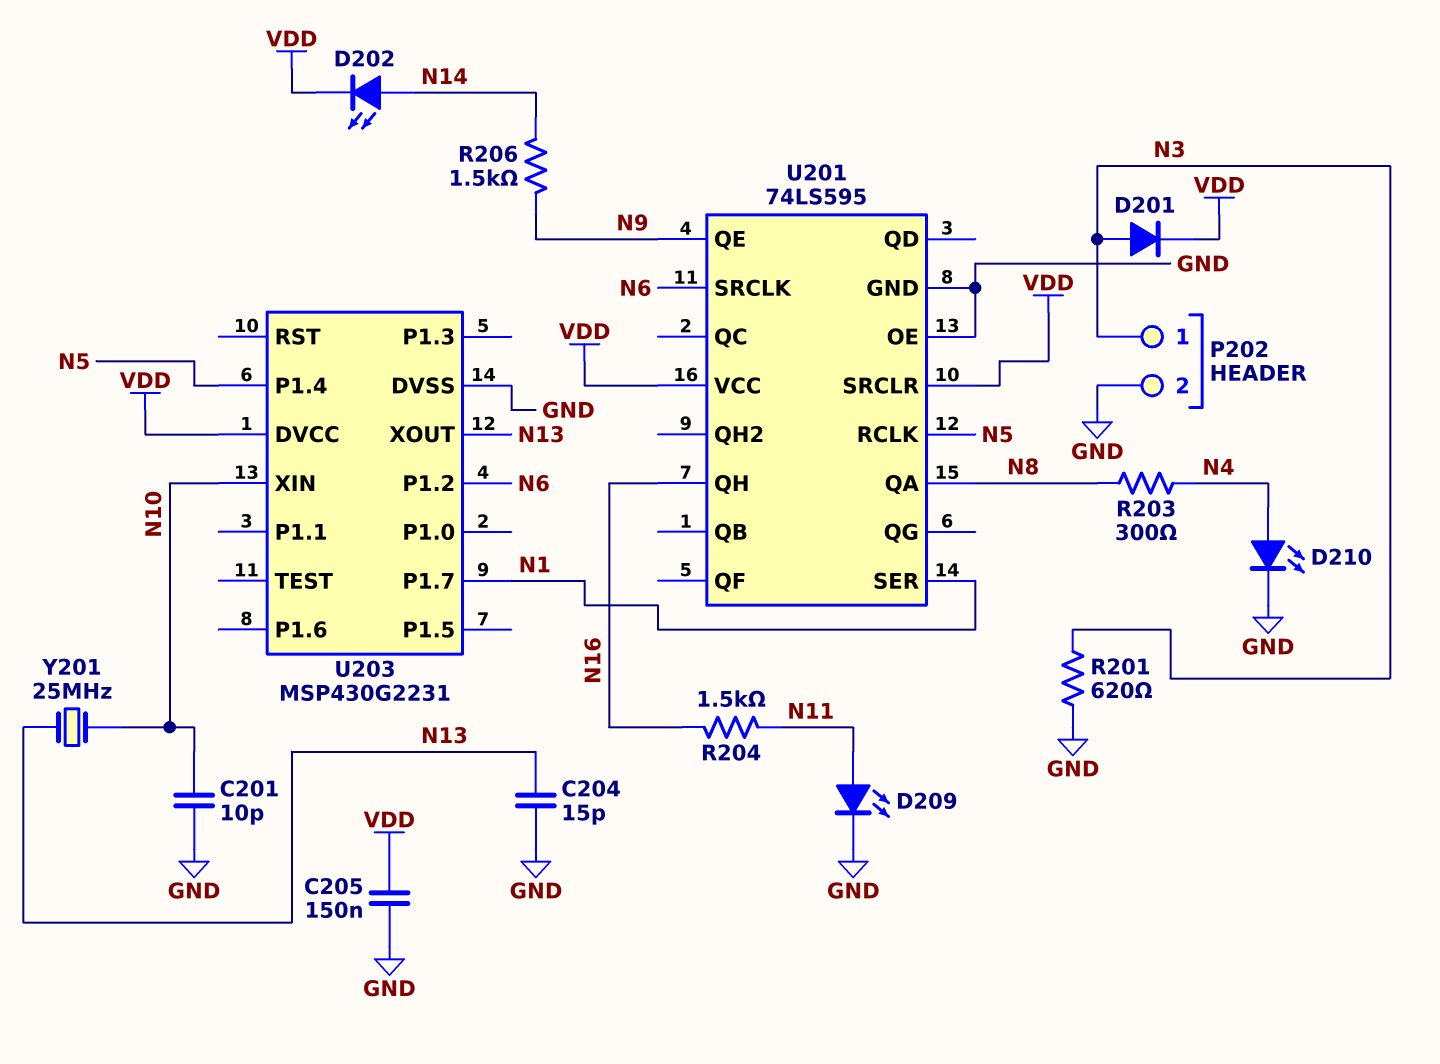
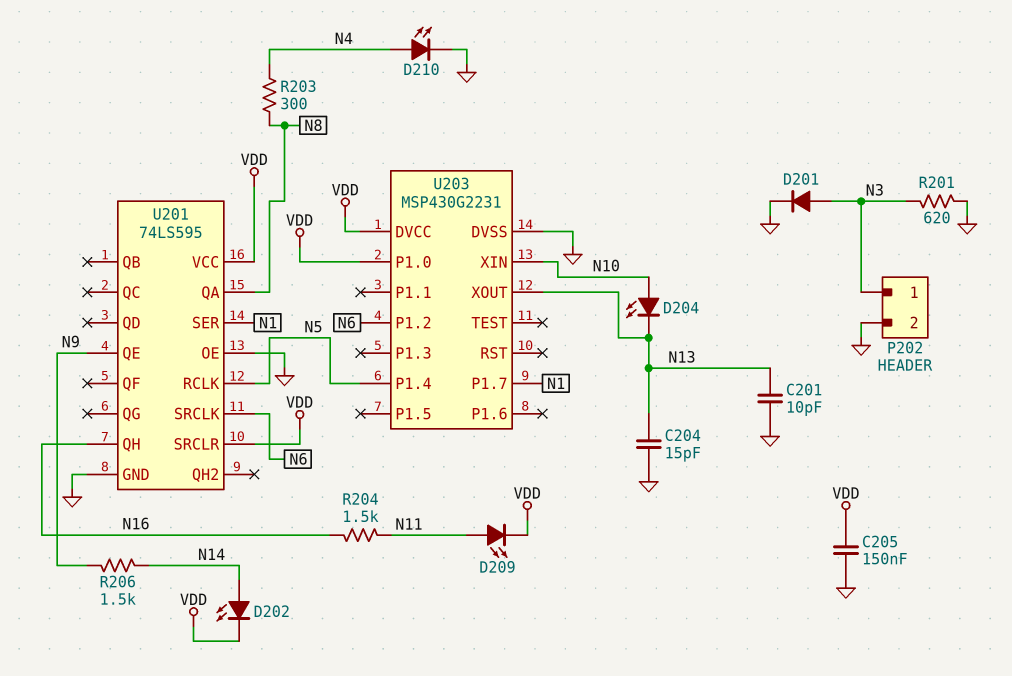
C201: 10pF (GND, N10) -> 10pF (GND, N13)
D201: diode (A N3, K VDD) -> diode (A N3, K GND)
D204: none -> LED (A N10, K N13)
D209: LED (A N11, K GND) -> LED (A N11, K VDD)
U203 pin P1.0: none -> VDD
Y201: 25MHz (N10, N13) -> none

